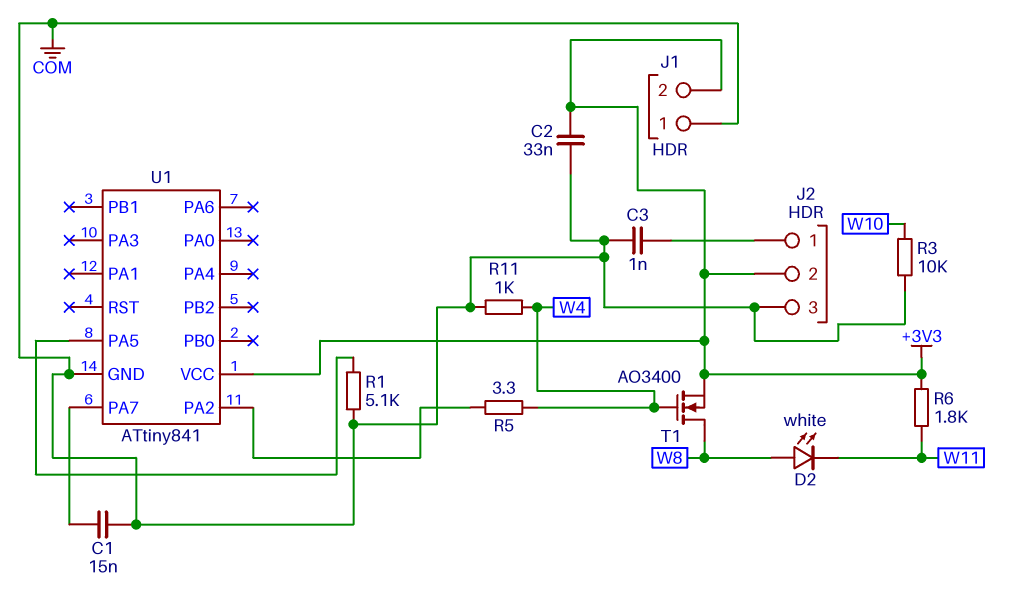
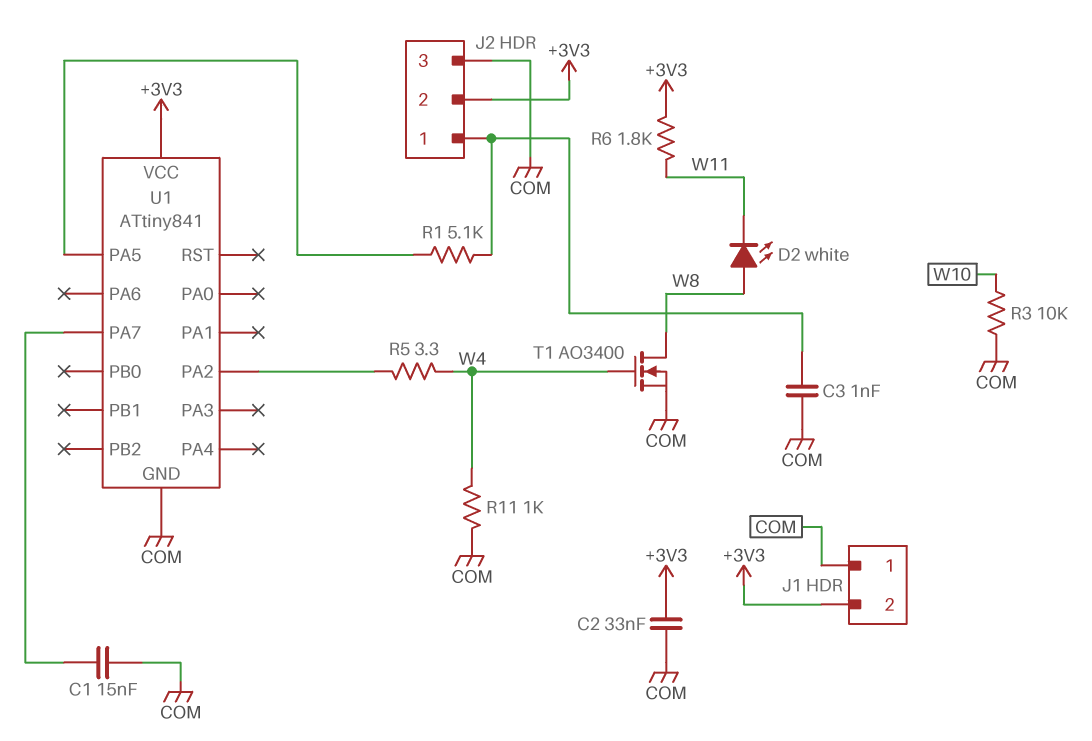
R1: 5.1k (COM, U1/PA5) -> 5.1k (J2/1, U1/PA5)
T1: NMOS AO3400 (G W4, D W8, S +3V3) -> NMOS AO3400 (G W4, D W8, S COM)

